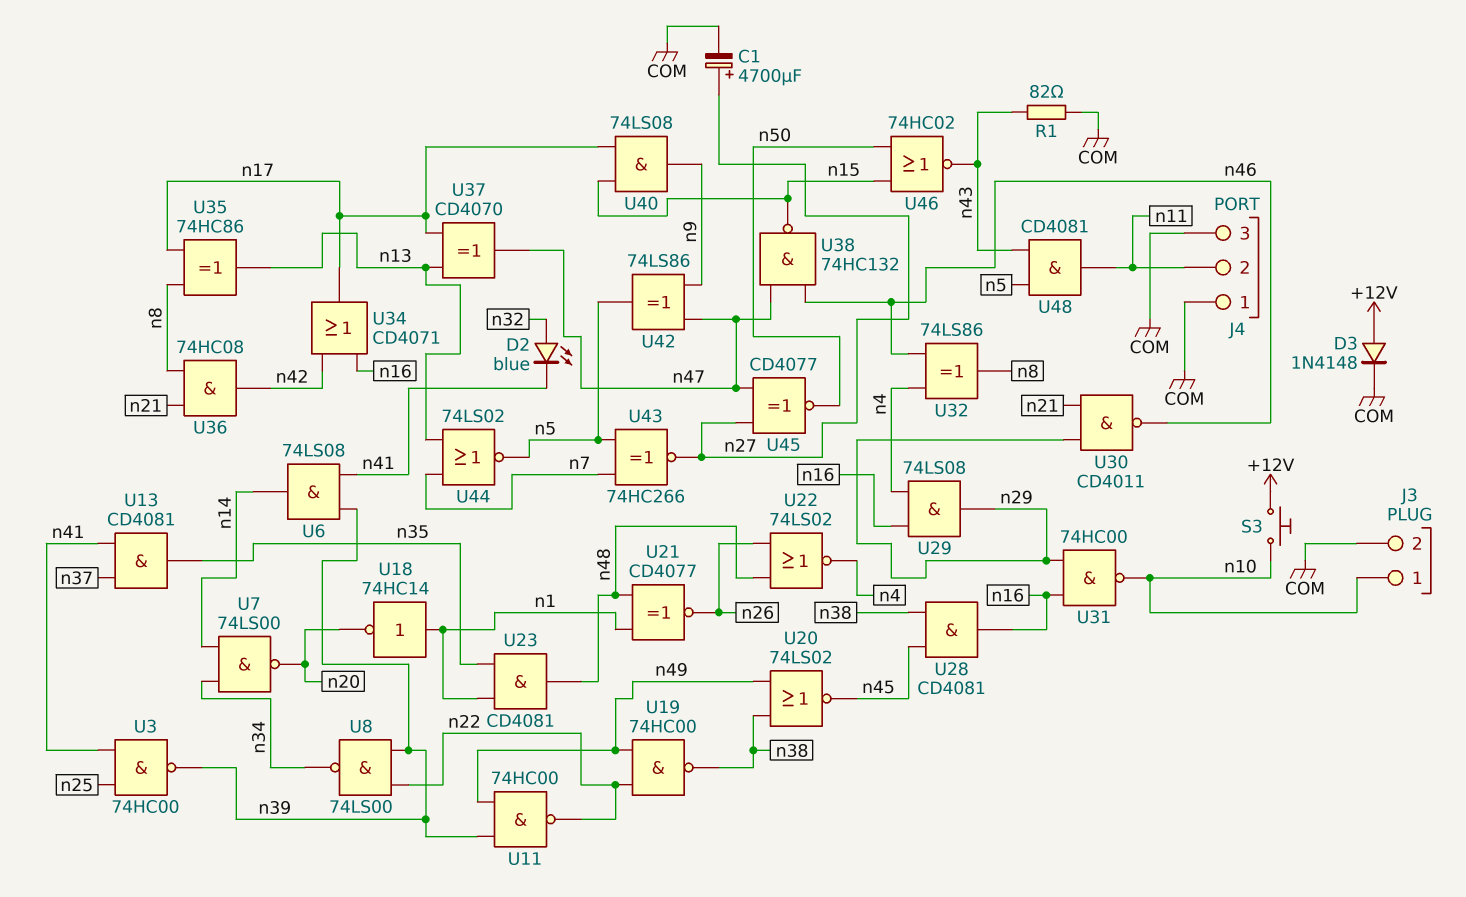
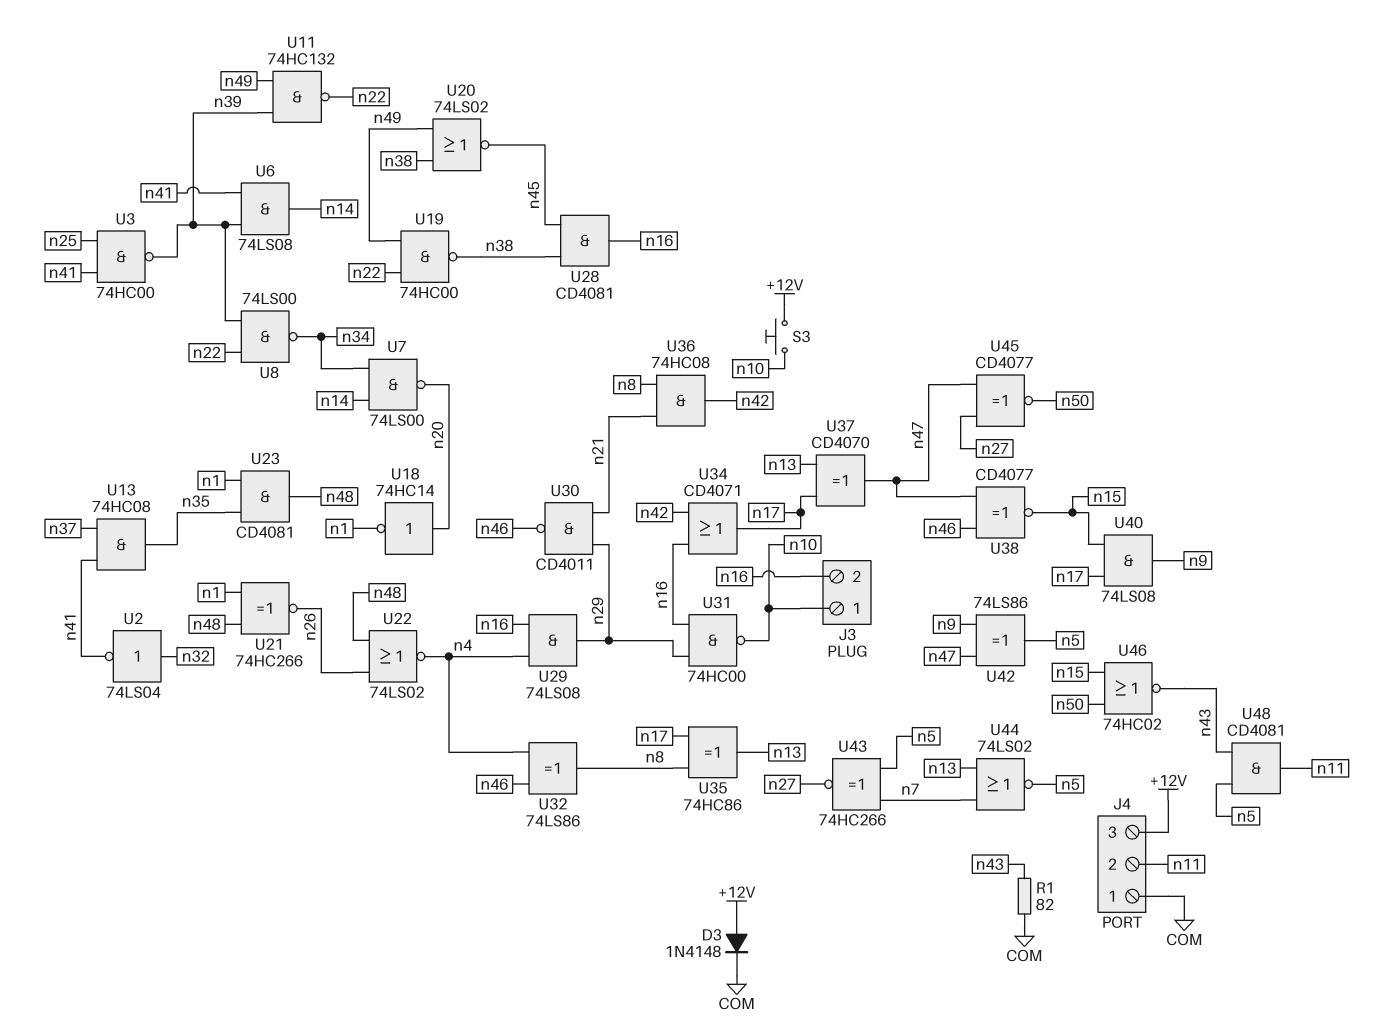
C1: 4700uF (plus n27, minus COM) -> none
D2: LED blue (A n32, K n41) -> none
J3 pin 2: COM -> n16
J4 pin 3: COM -> +12V
U2: none -> NOT 74LS04 (in n32, out n41)
U11: NAND 74HC00 (in n39, in n49, out n22) -> NAND 74HC132 (in n39, in n49, out n22)
U13: AND CD4081 (in n37, in n41, out n35) -> AND 74HC08 (in n37, in n41, out n35)
U18: NOT 74HC14 (in n1, out n20) -> NOT 74HC14 (in n20, out n1)
U21: XNOR CD4077 (in n1, in n48, out n26) -> XNOR 74HC266 (in n1, in n48, out n26)
U38: NAND 74HC132 (in n46, in n47, out n15) -> XNOR CD4077 (in n46, in n47, out n15)

